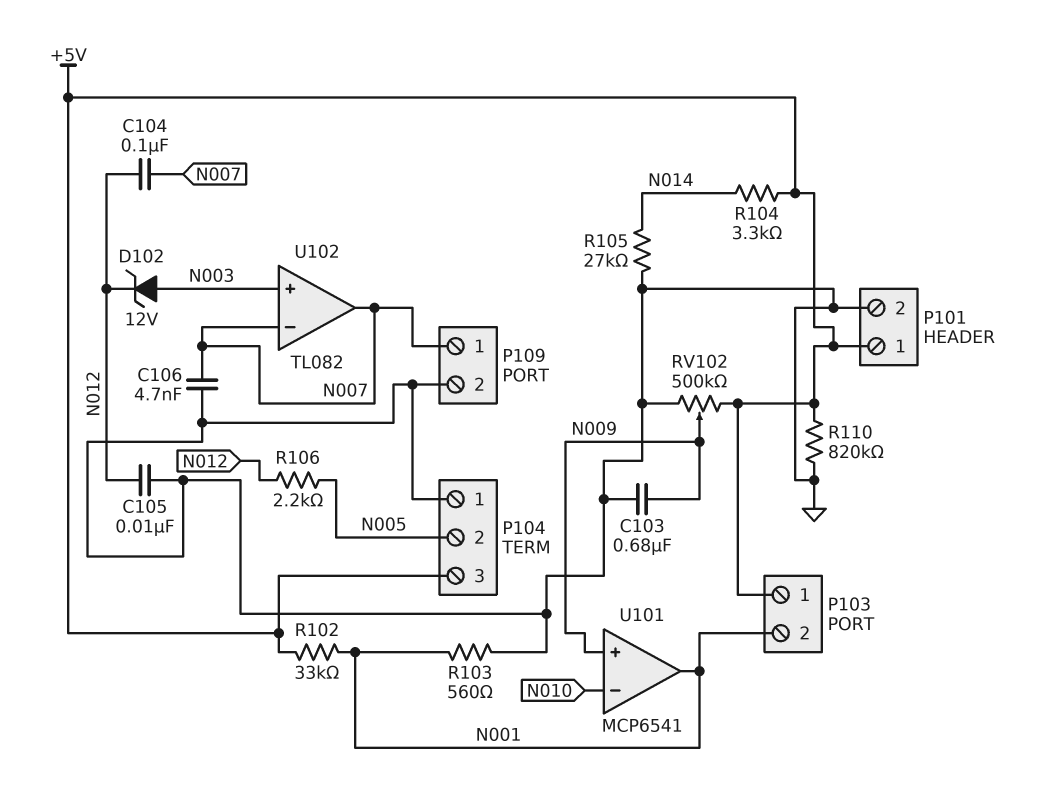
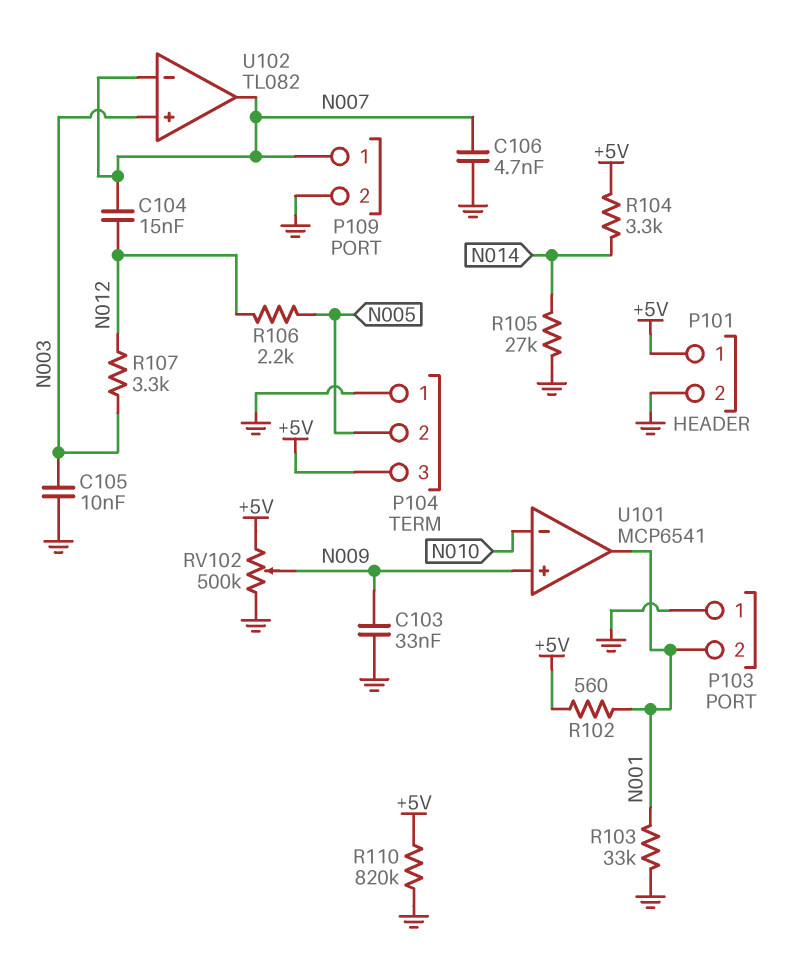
C103: 680nF (GND, N009) -> 33nF (GND, N009)
C104: 100nF (N007, N012) -> 15nF (N007, N012)
C105: 10nF (GND, N012) -> 10nF (GND, N003)
D102: zener 12V (A N003, K N012) -> none
P103 pin 1: +5V -> GND
R102: 33k (+5V, N001) -> 560 (+5V, N001)
R103: 560 (GND, N001) -> 33k (GND, N001)
R107: none -> 3.3k (N003, N012)

